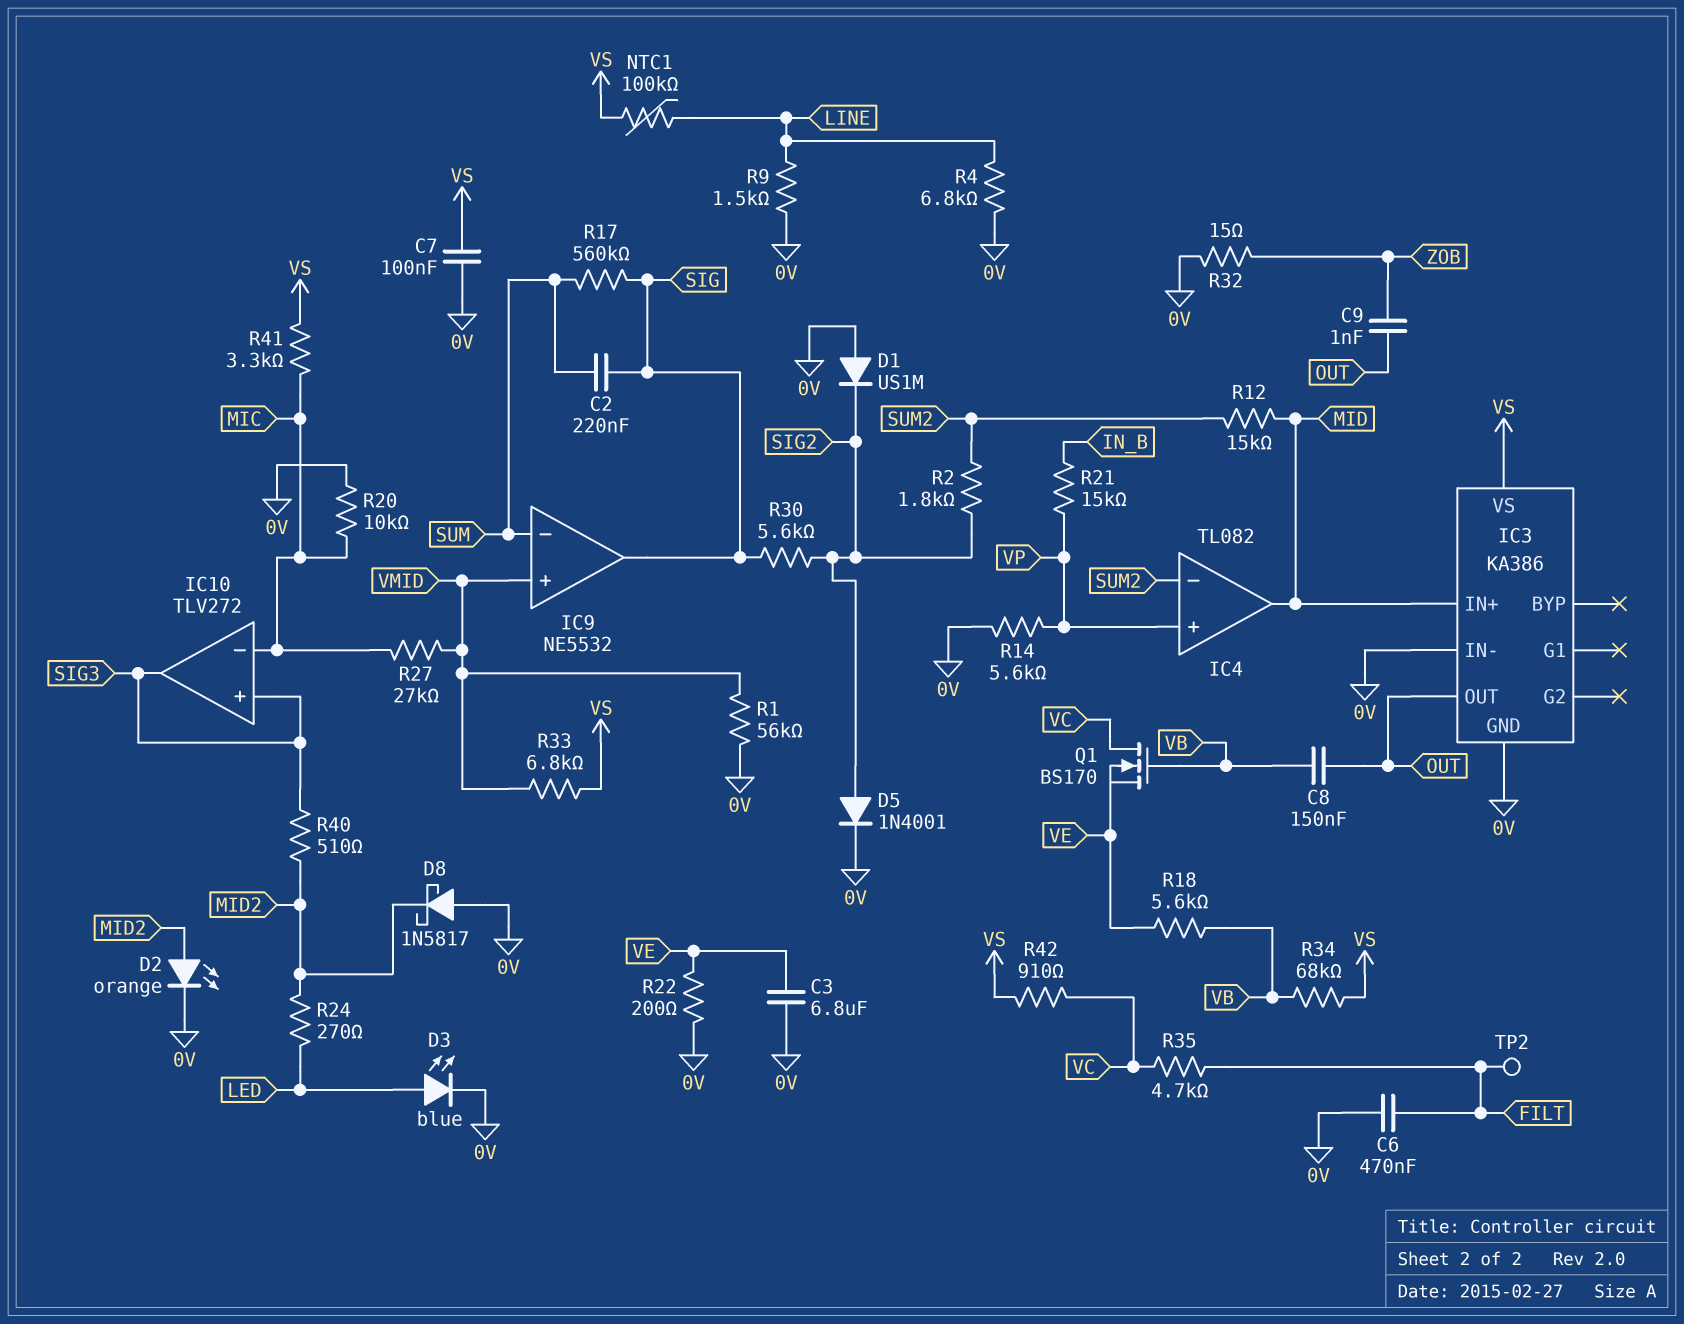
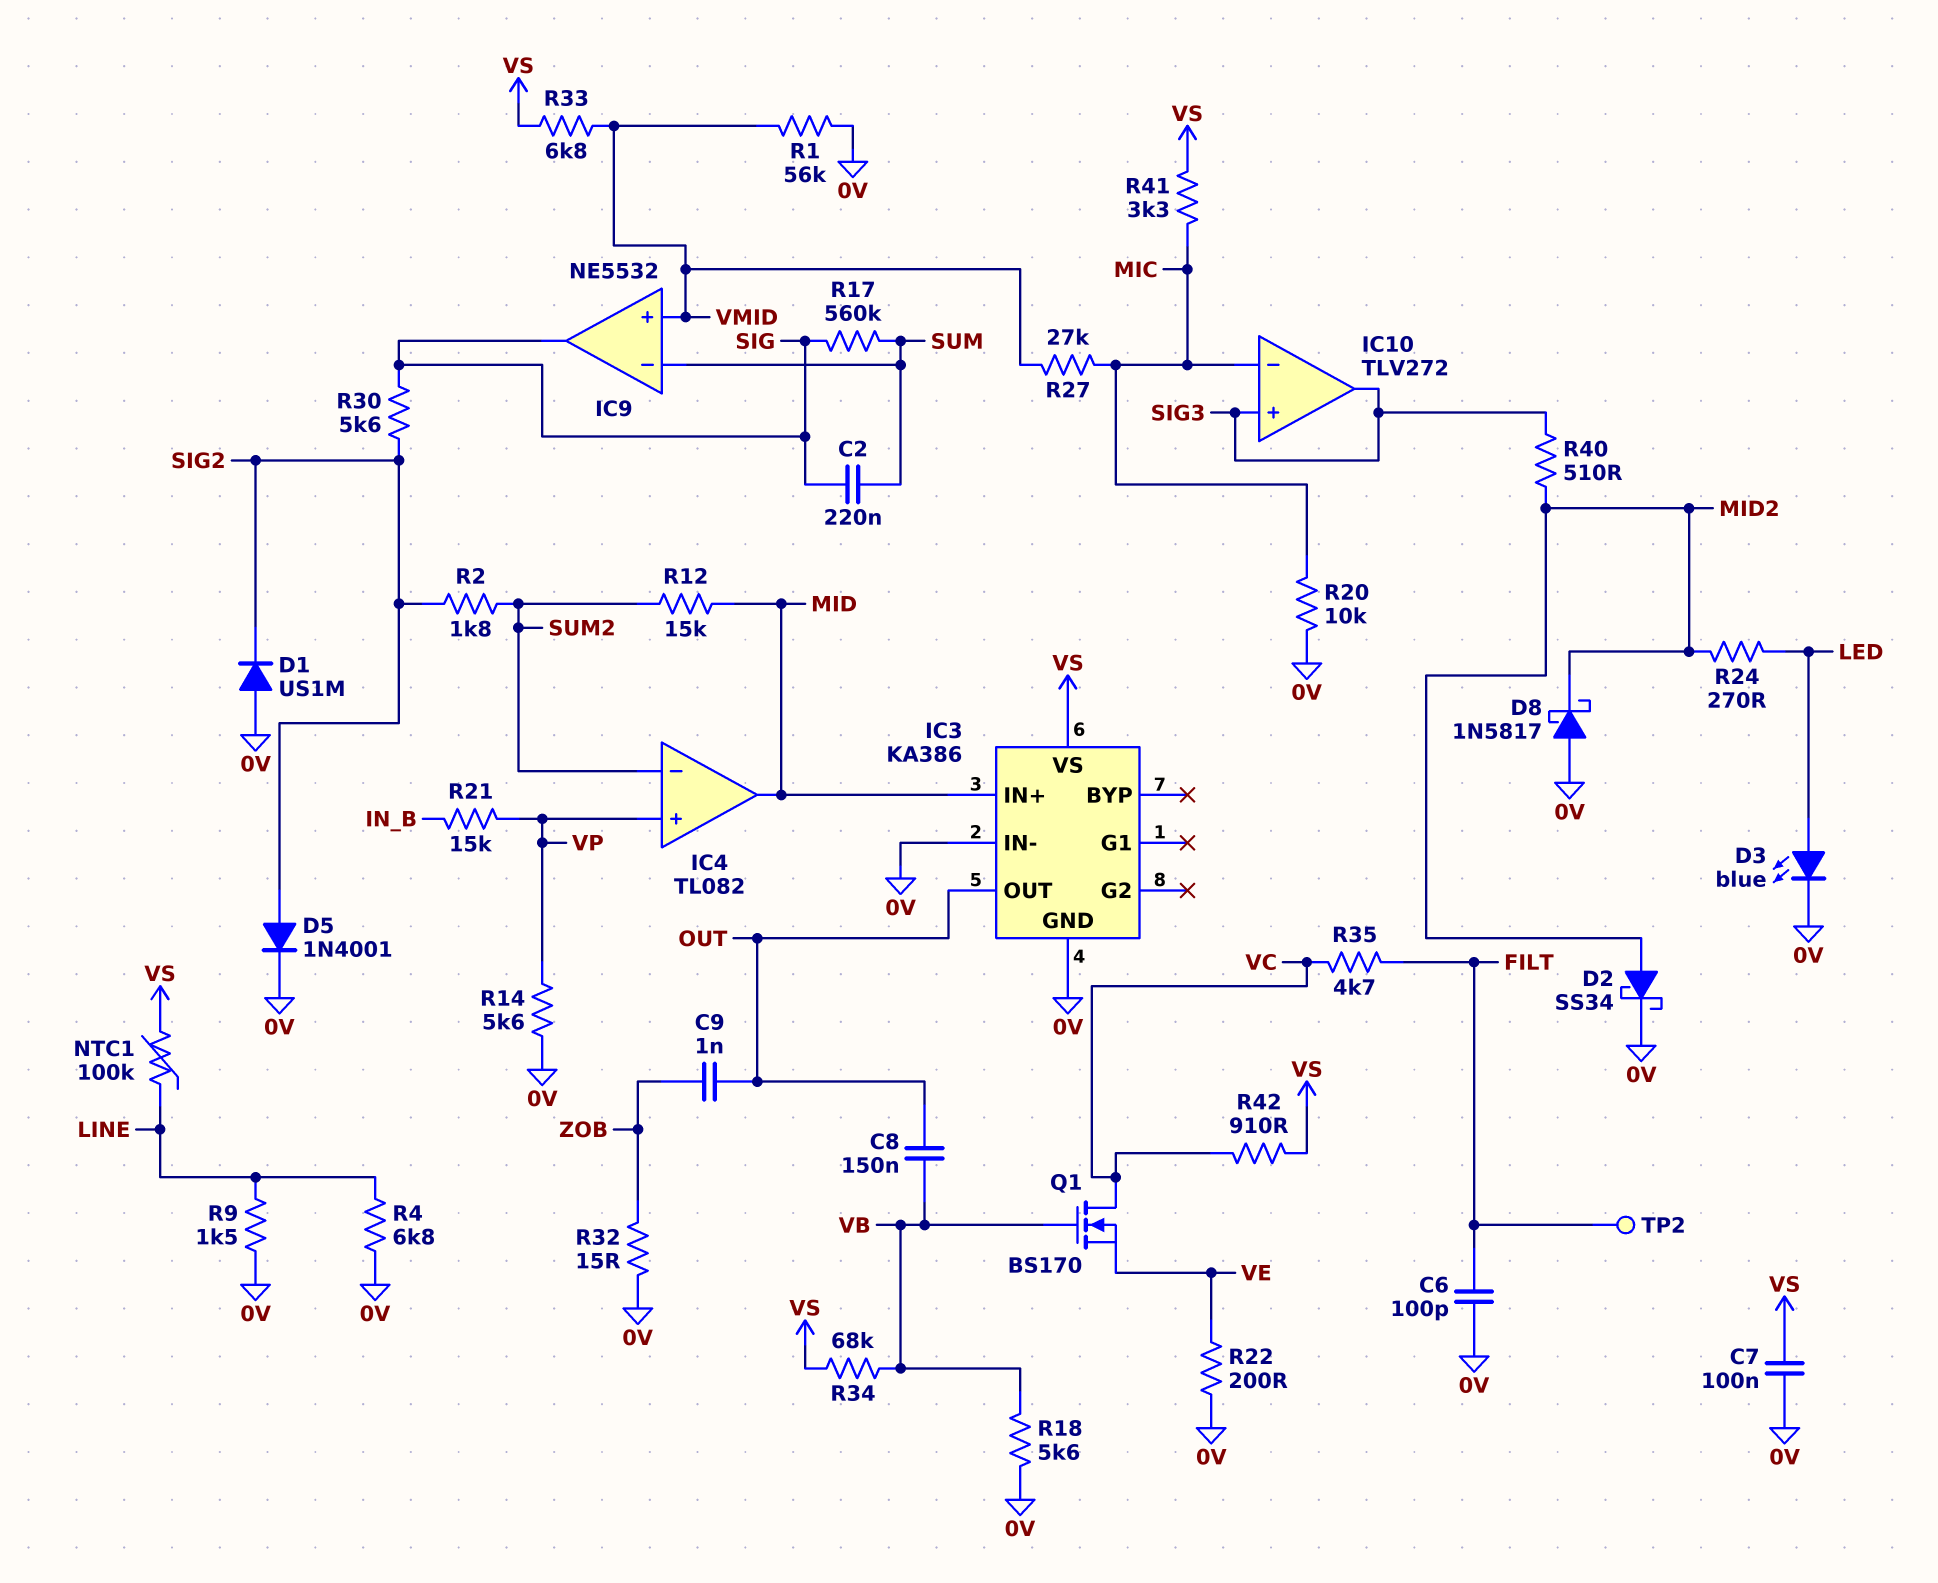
C3: 6.8uF (0V, VE) -> none
C6: 470nF (0V, FILT) -> 100pF (0V, FILT)
D2: LED orange (A MID2, K 0V) -> schottky SS34 (A MID2, K 0V)
R18: 5.6k (VB, VE) -> 5.6k (0V, VB)

